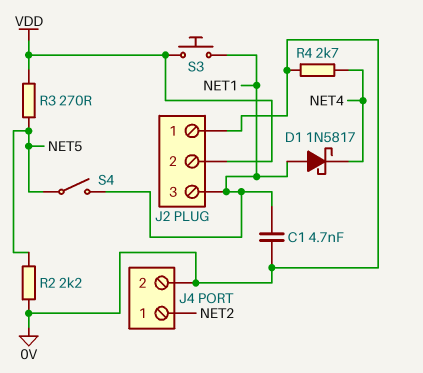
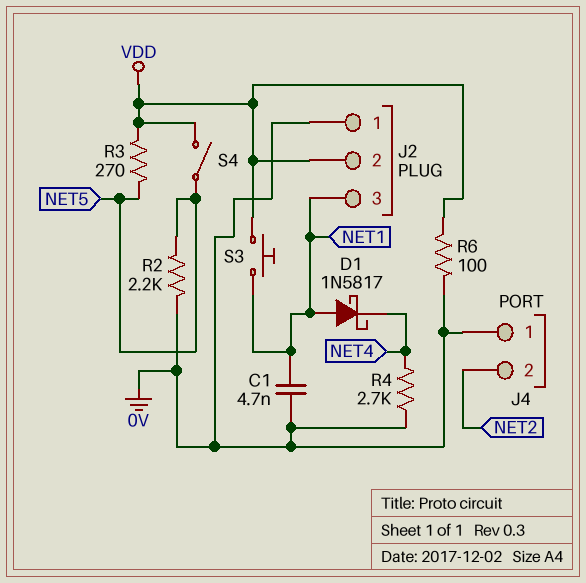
J4 pin 1: NET2 -> 0V
J4 pin 2: 0V -> NET2
R6: none -> 100 (0V, VDD)
S4: switch (NET1, NET5) -> switch (NET5, VDD)

